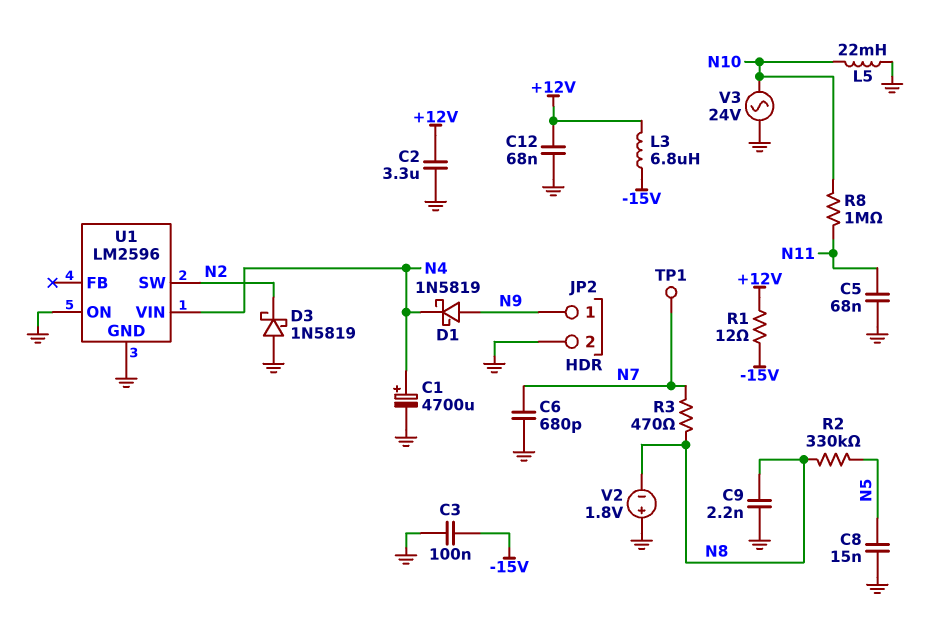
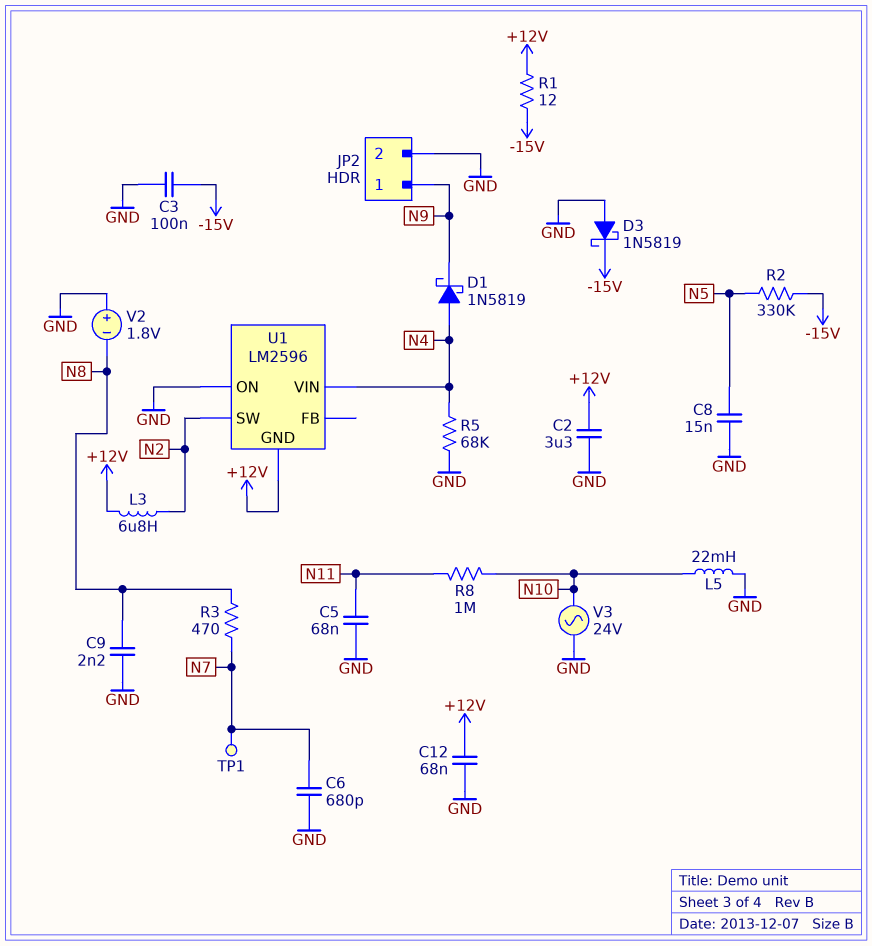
C1: 4700uF (plus N4, minus GND) -> none
D1: schottky 1N5819 (A N9, K N4) -> schottky 1N5819 (A N4, K N9)
D3: schottky 1N5819 (A GND, K N2) -> schottky 1N5819 (A GND, K -15V)
L3: 6.8uH (+12V, -15V) -> 6.8uH (+12V, N2)
R2: 330k (N5, N8) -> 330k (-15V, N5)
R5: none -> 68k (GND, N4)
U1 pin GND: GND -> +12V

